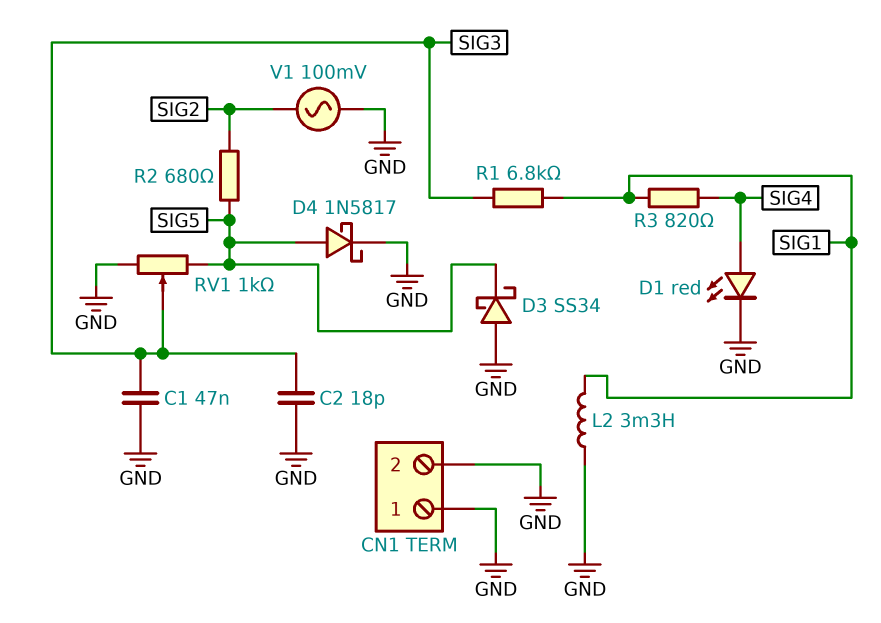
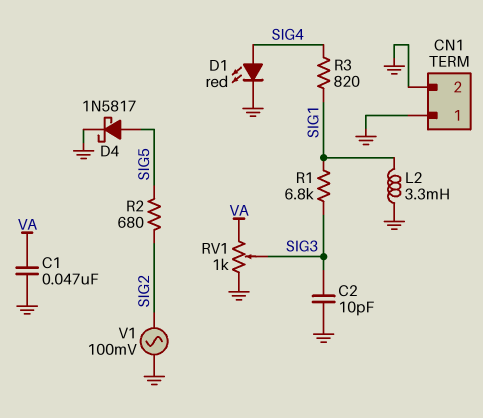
C1: 47nF (GND, SIG3) -> 47nF (GND, VA)
C2: 18pF (GND, SIG3) -> 10pF (GND, SIG3)
D3: schottky SS34 (A GND, K SIG5) -> none
RV1: 1k (GND, SIG5, wiper SIG3) -> 1k (GND, VA, wiper SIG3)

